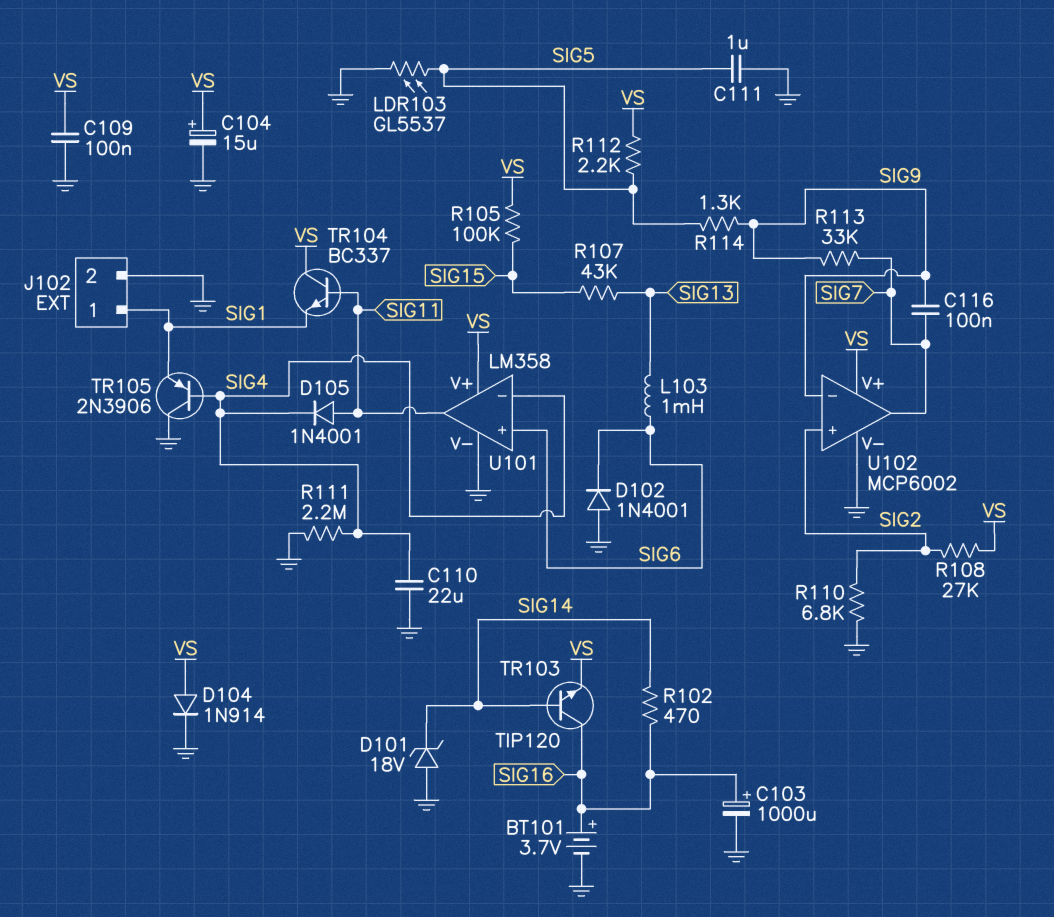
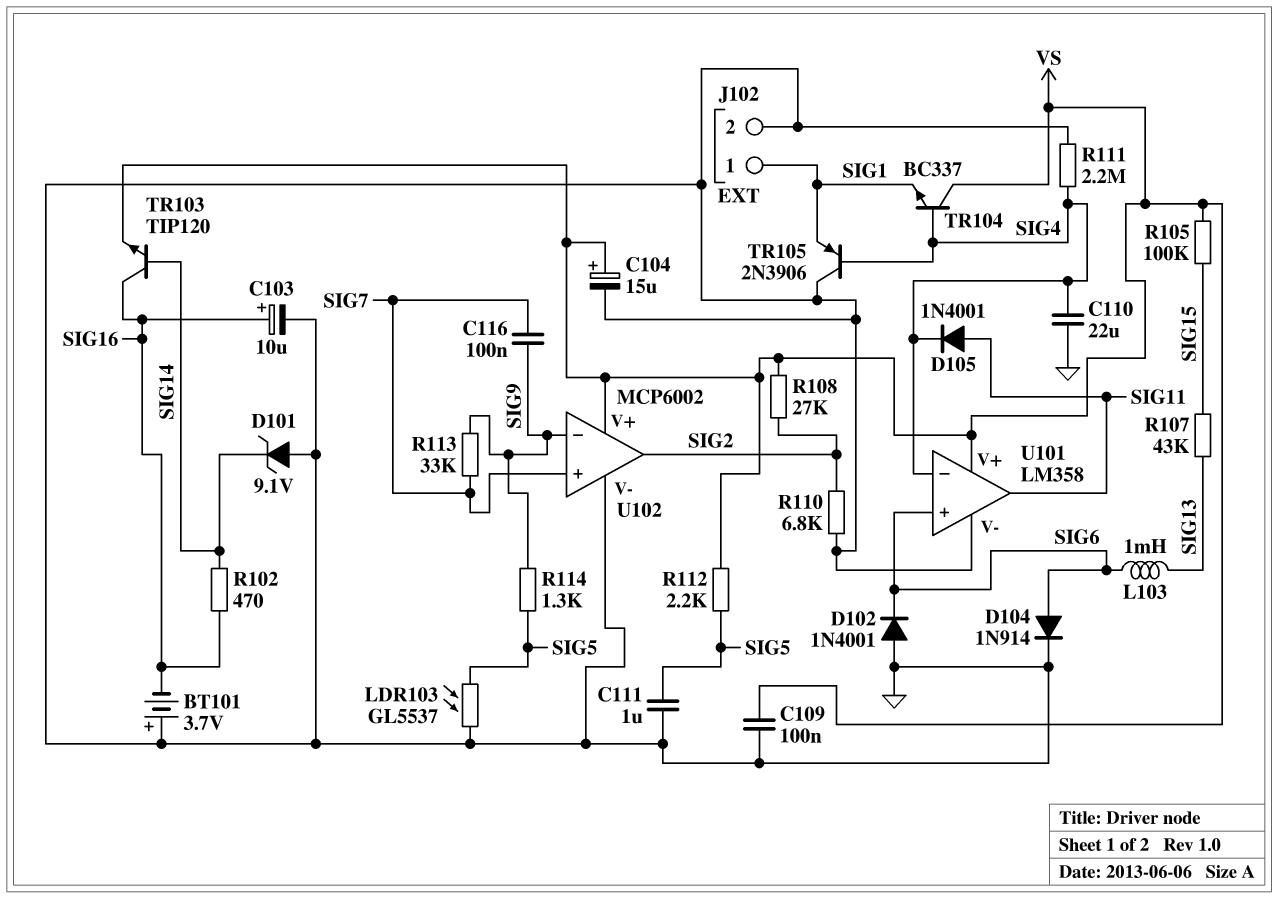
BT101: 3.7V (plus SIG16, minus GND) -> 3.7V (plus GND, minus SIG16)
C103: 1000uF (plus SIG16, minus GND) -> 10uF (plus SIG16, minus GND)
D101: zener 18V (A GND, K SIG14) -> zener 9.1V (A GND, K SIG14)
D104: diode 1N914 (A VS, K GND) -> diode 1N914 (A SIG6, K GND)
TR104: NPN BC337 (B SIG11, C VS, E SIG1) -> NPN BC337 (B SIG4, C VS, E SIG1)
U102 pin in+: SIG2 -> SIG7
U102 pin out: SIG7 -> SIG2

